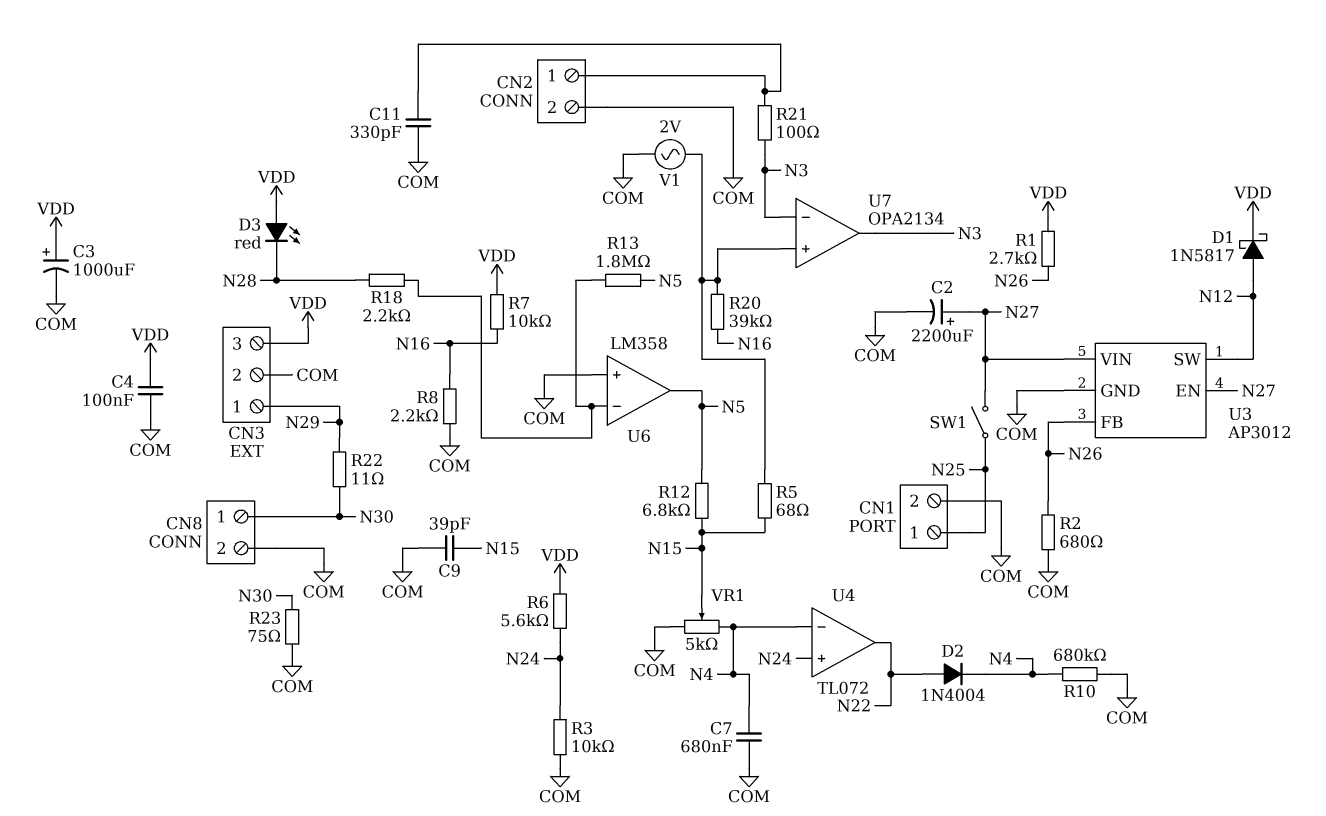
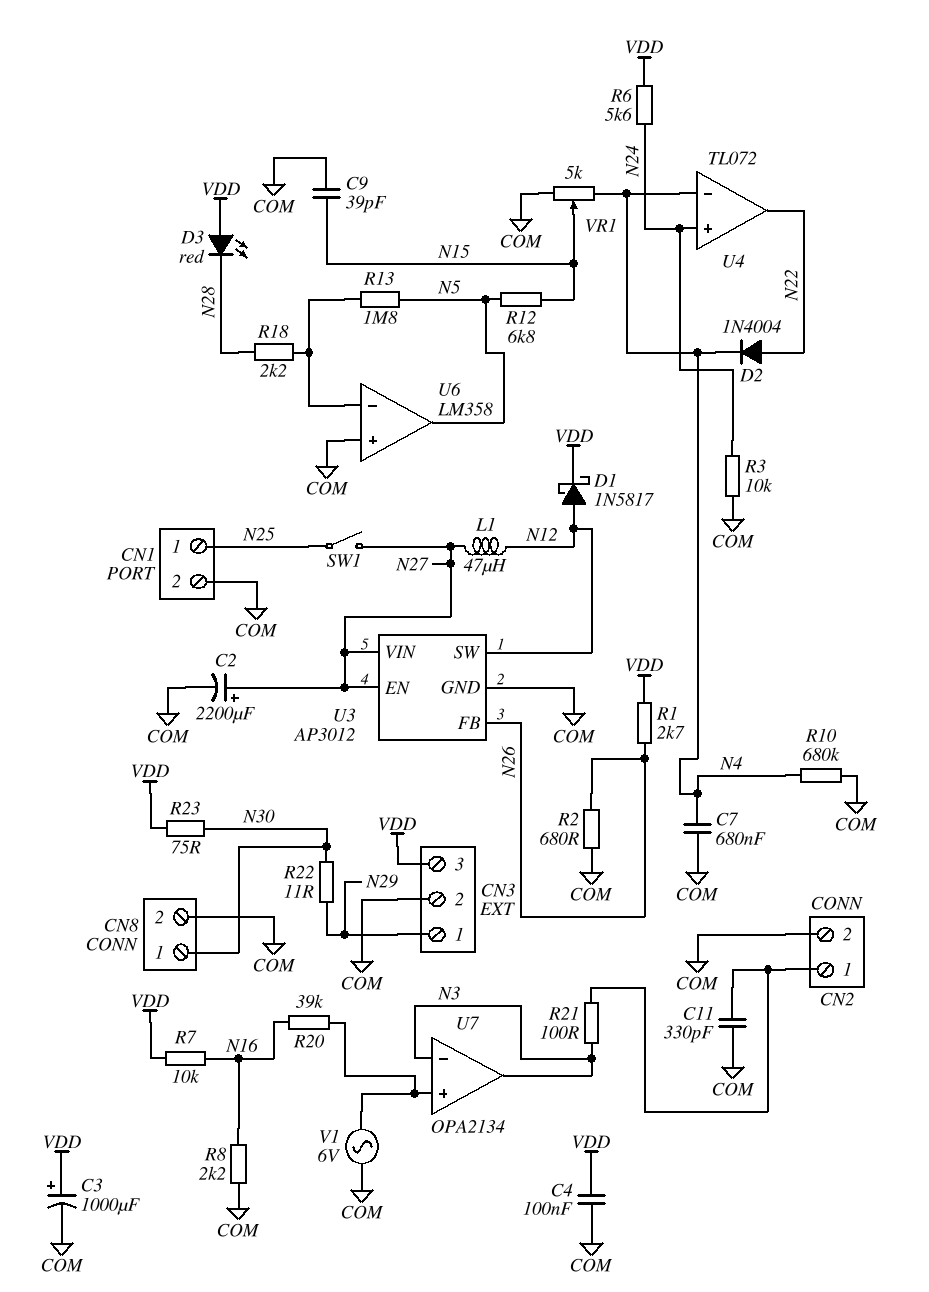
L1: none -> 47uH (N12, N27)
R5: 68 (N15, U7/in+) -> none
R23: 75 (COM, N30) -> 75 (N30, VDD)
V1: AC 2V (COM, U7/in+) -> AC 6V (COM, U7/in+)

